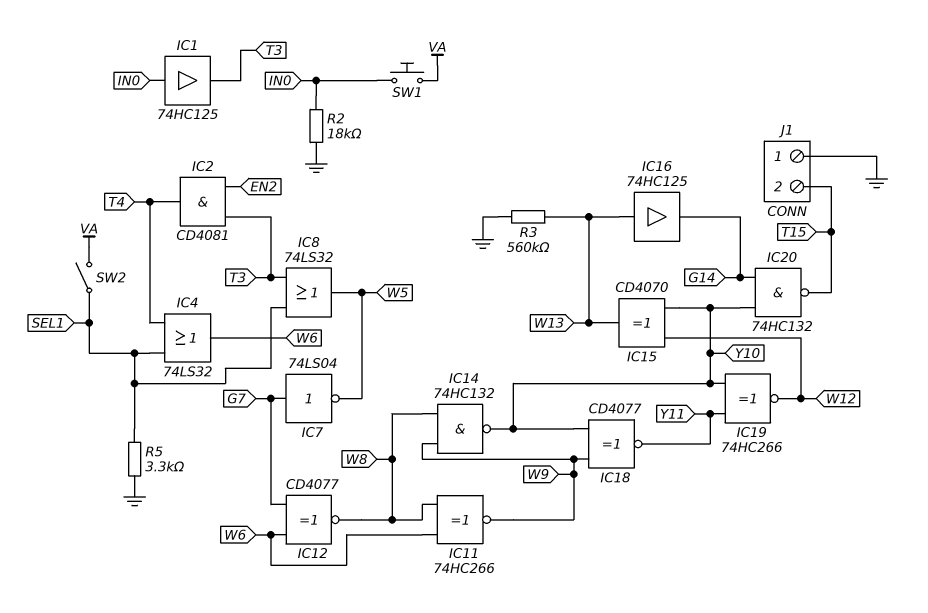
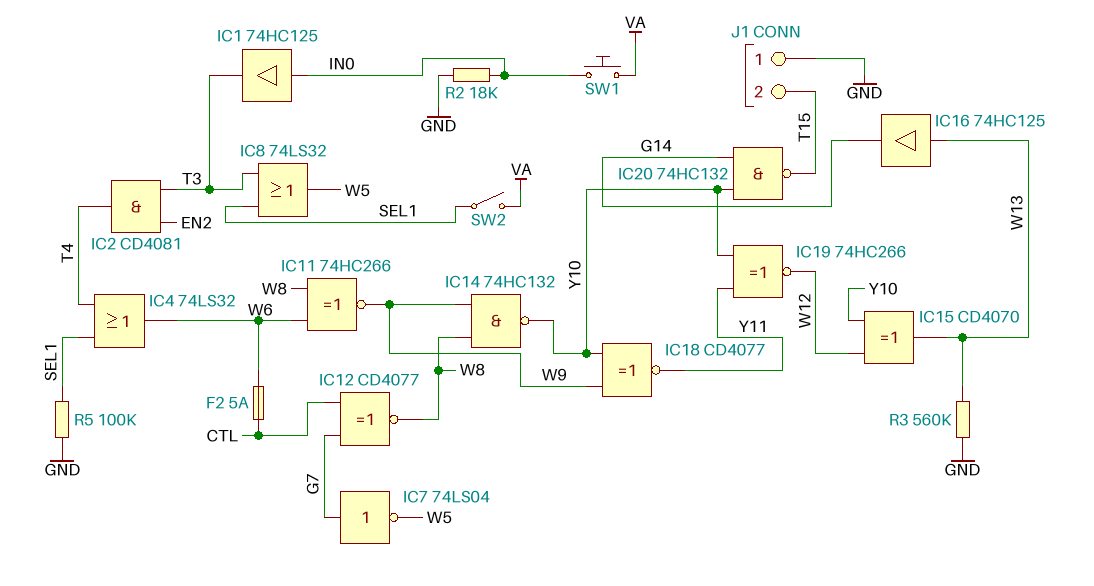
F2: none -> 5A (CTL, W6)
IC12: XNOR CD4077 (in G7, in W6, out W8) -> XNOR CD4077 (in CTL, in G7, out W8)
R5: 3.3k (GND, SEL1) -> 100k (GND, SEL1)

